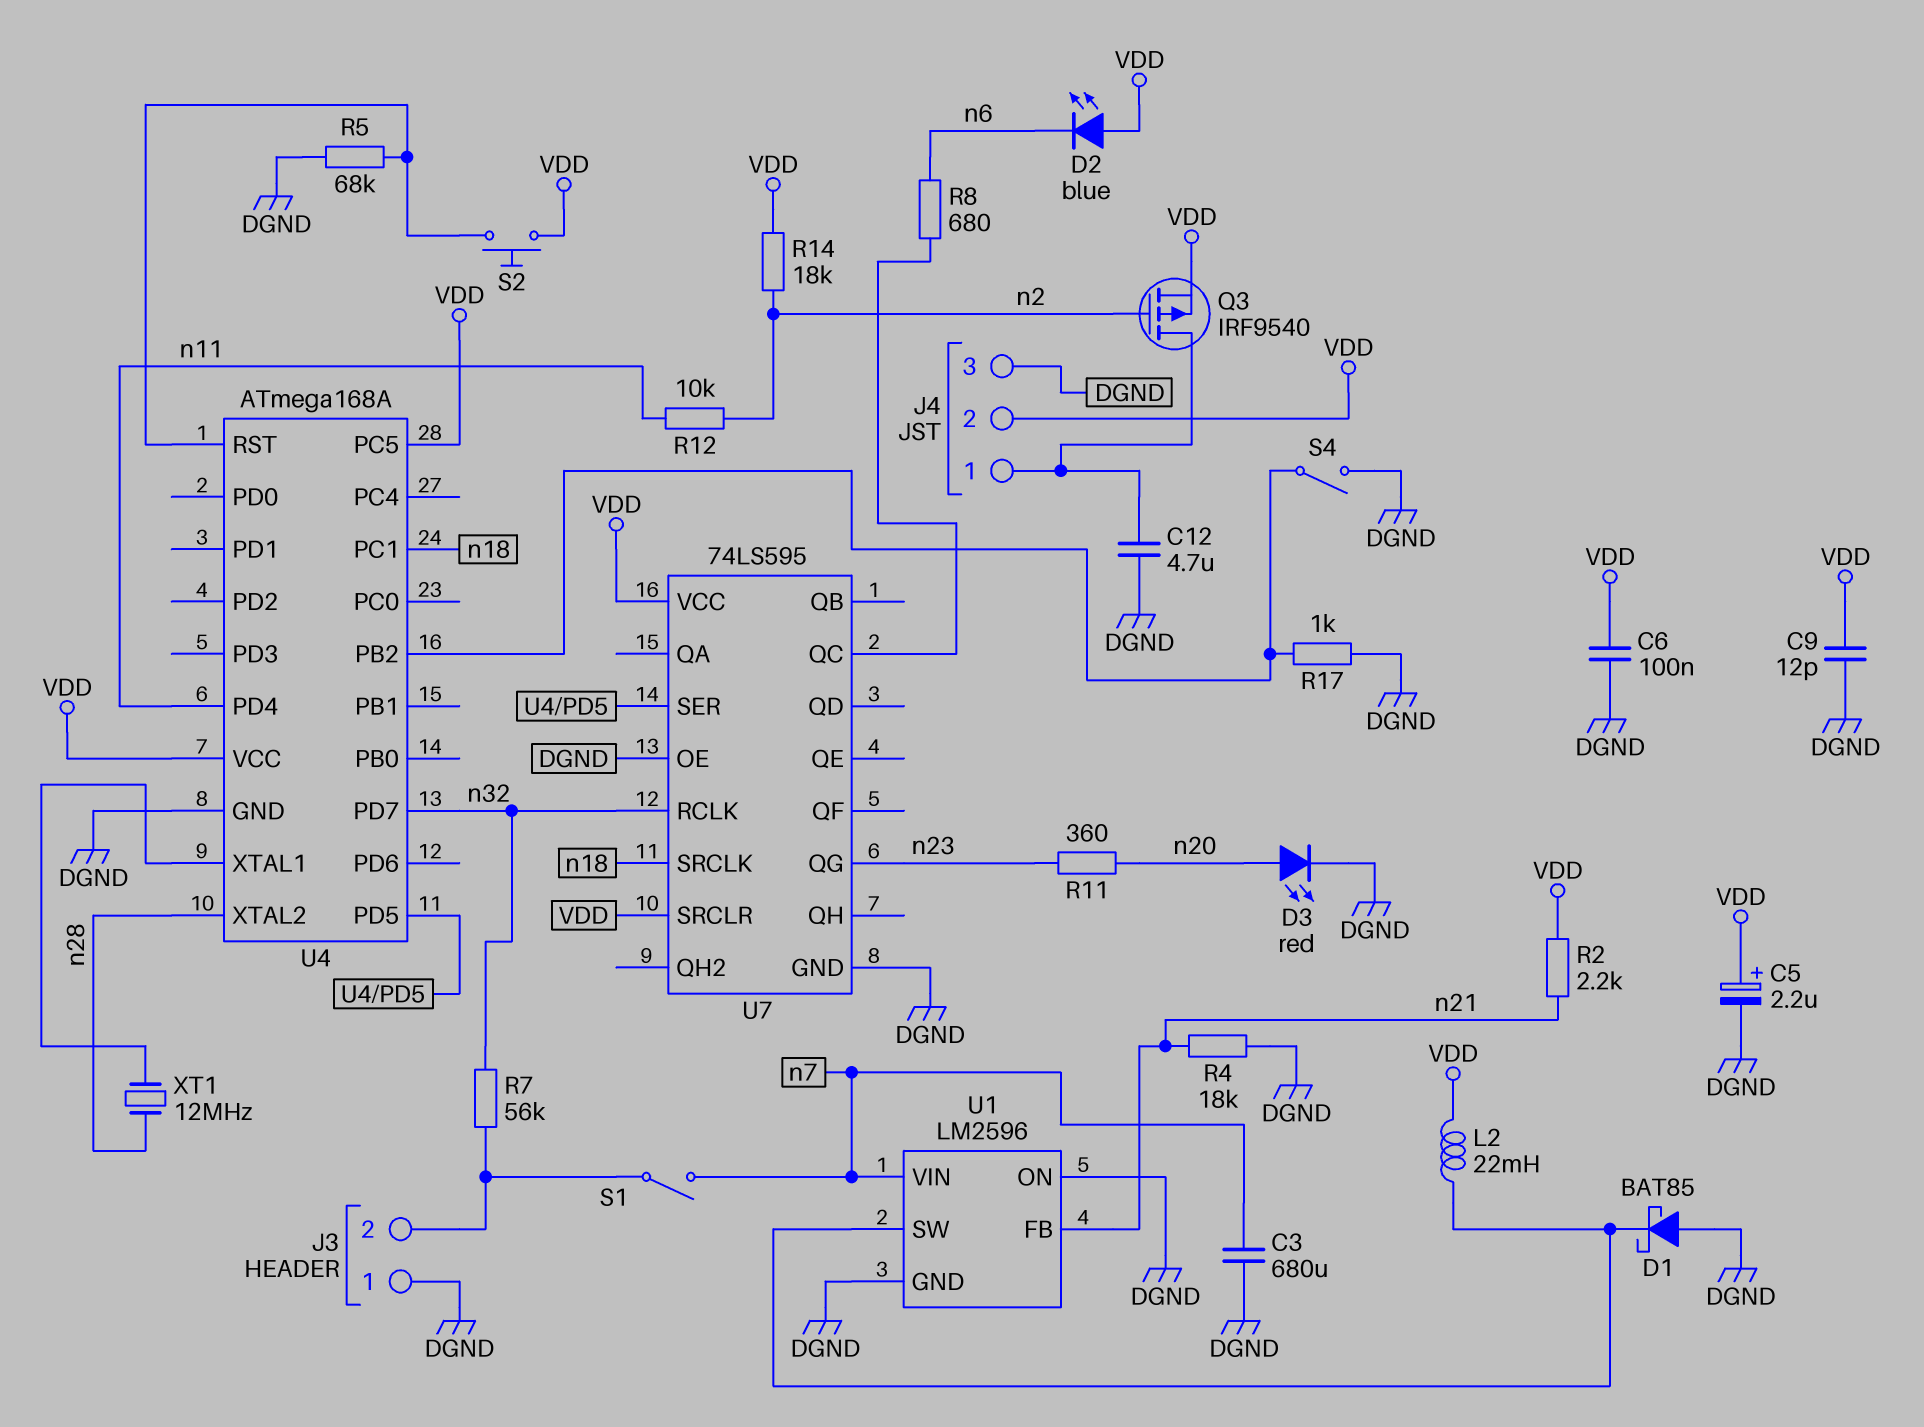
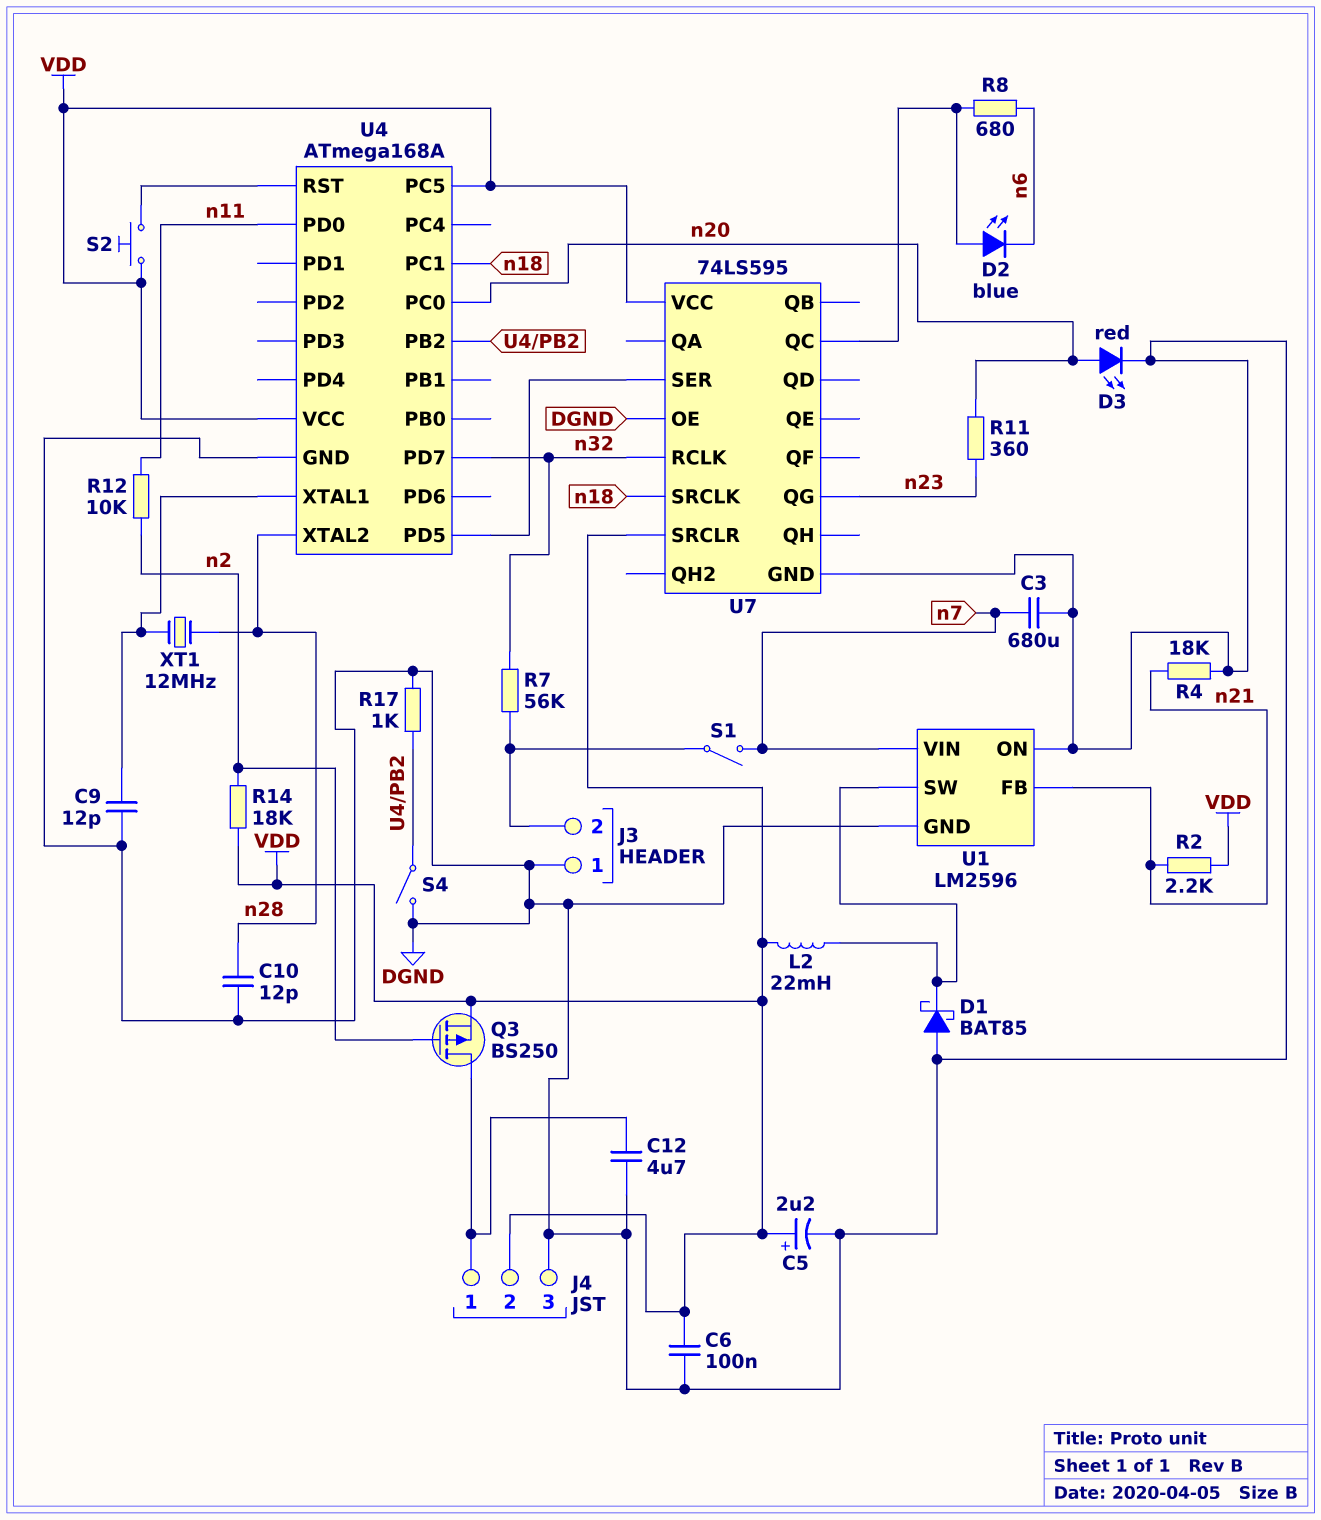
C9: 12pF (DGND, VDD) -> 12pF (DGND, U4/XTAL1)
C10: none -> 12pF (DGND, n28)
D2: LED blue (A VDD, K n6) -> LED blue (A U7/QC, K n6)
Q3: PMOS IRF9540 (G n2, D J4/1, S VDD) -> PMOS BS250 (G n2, D J4/1, S VDD)
R5: 68k (DGND, U4/RST) -> none
U4 pin PC0: none -> n20
U4 pin PD0: none -> n11
U4 pin PD4: n11 -> none

